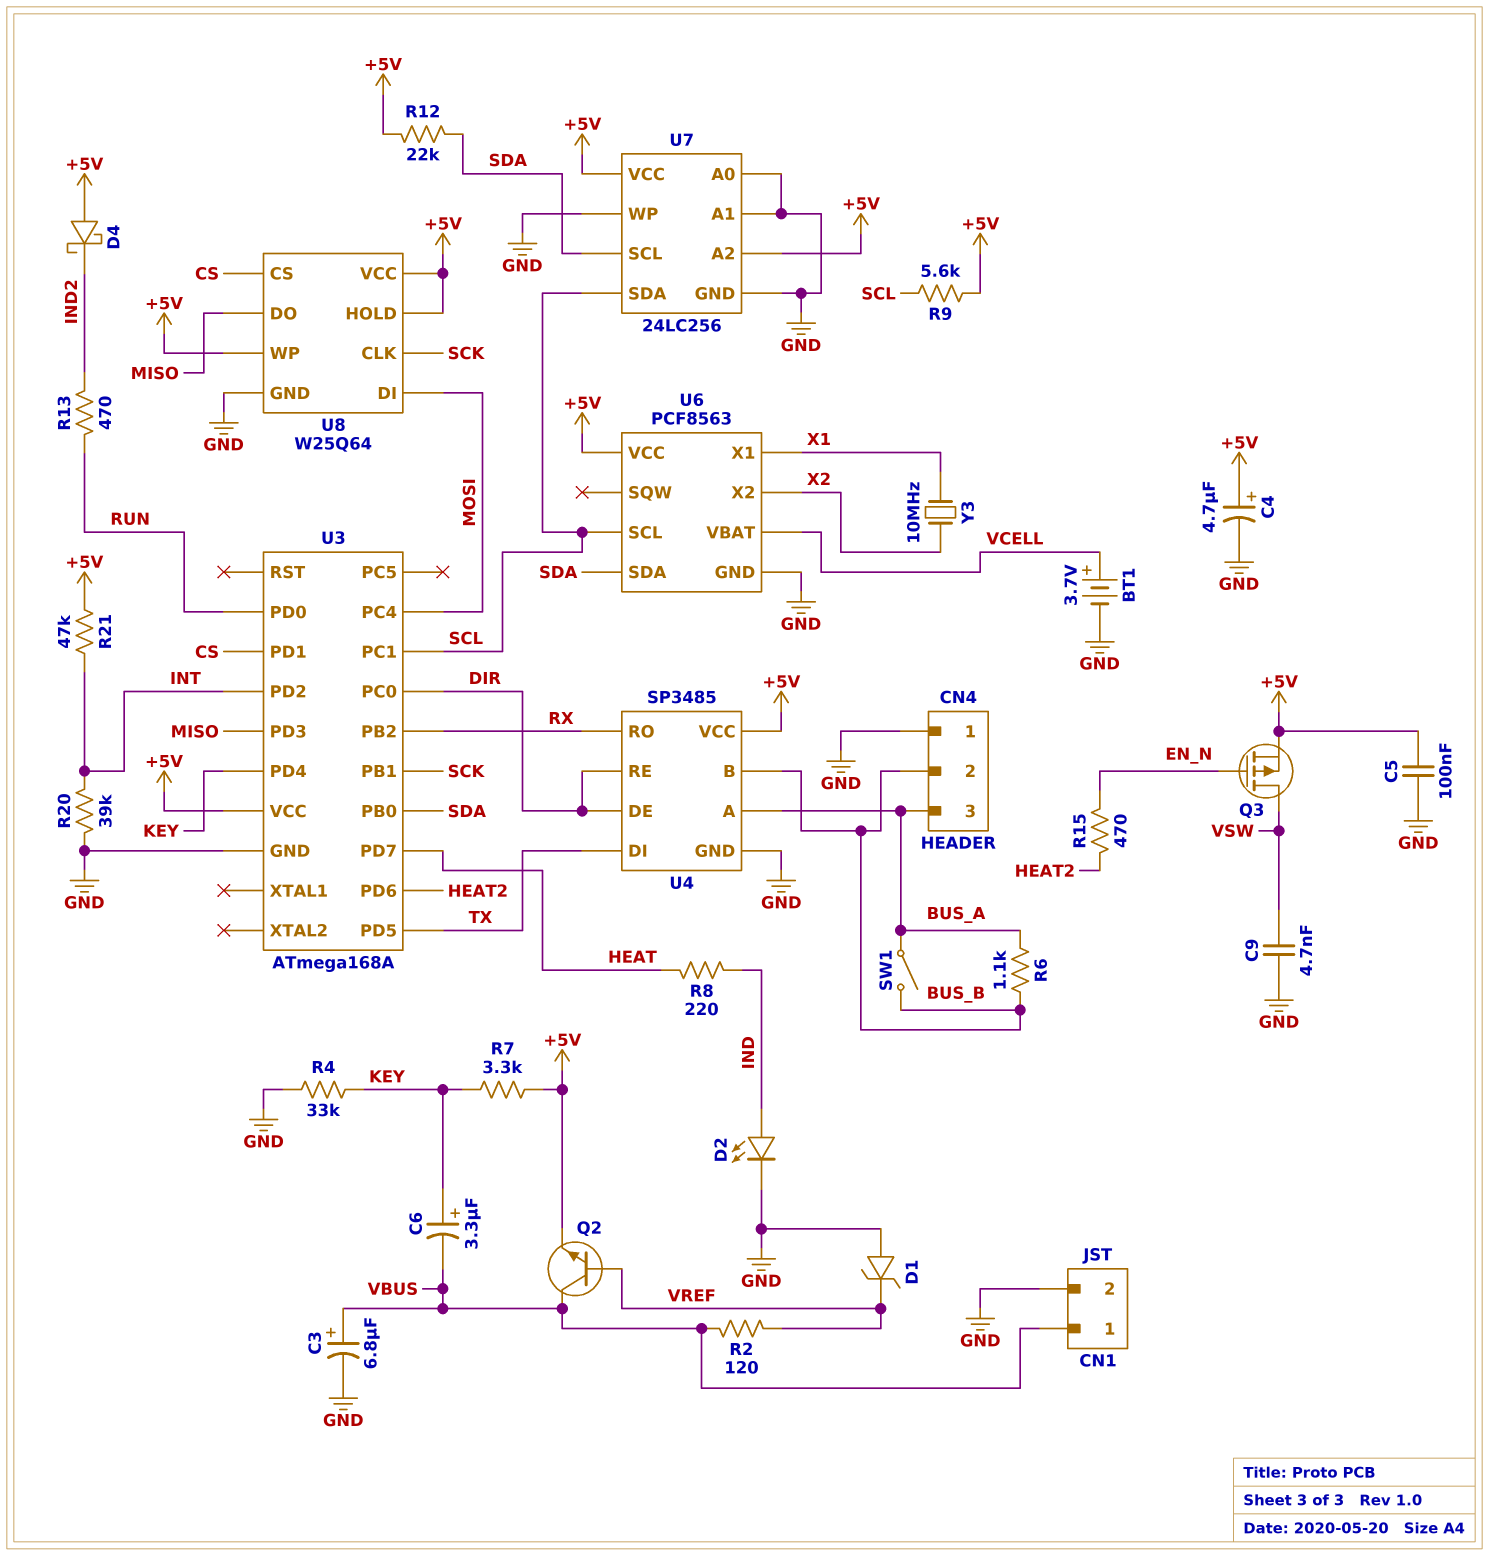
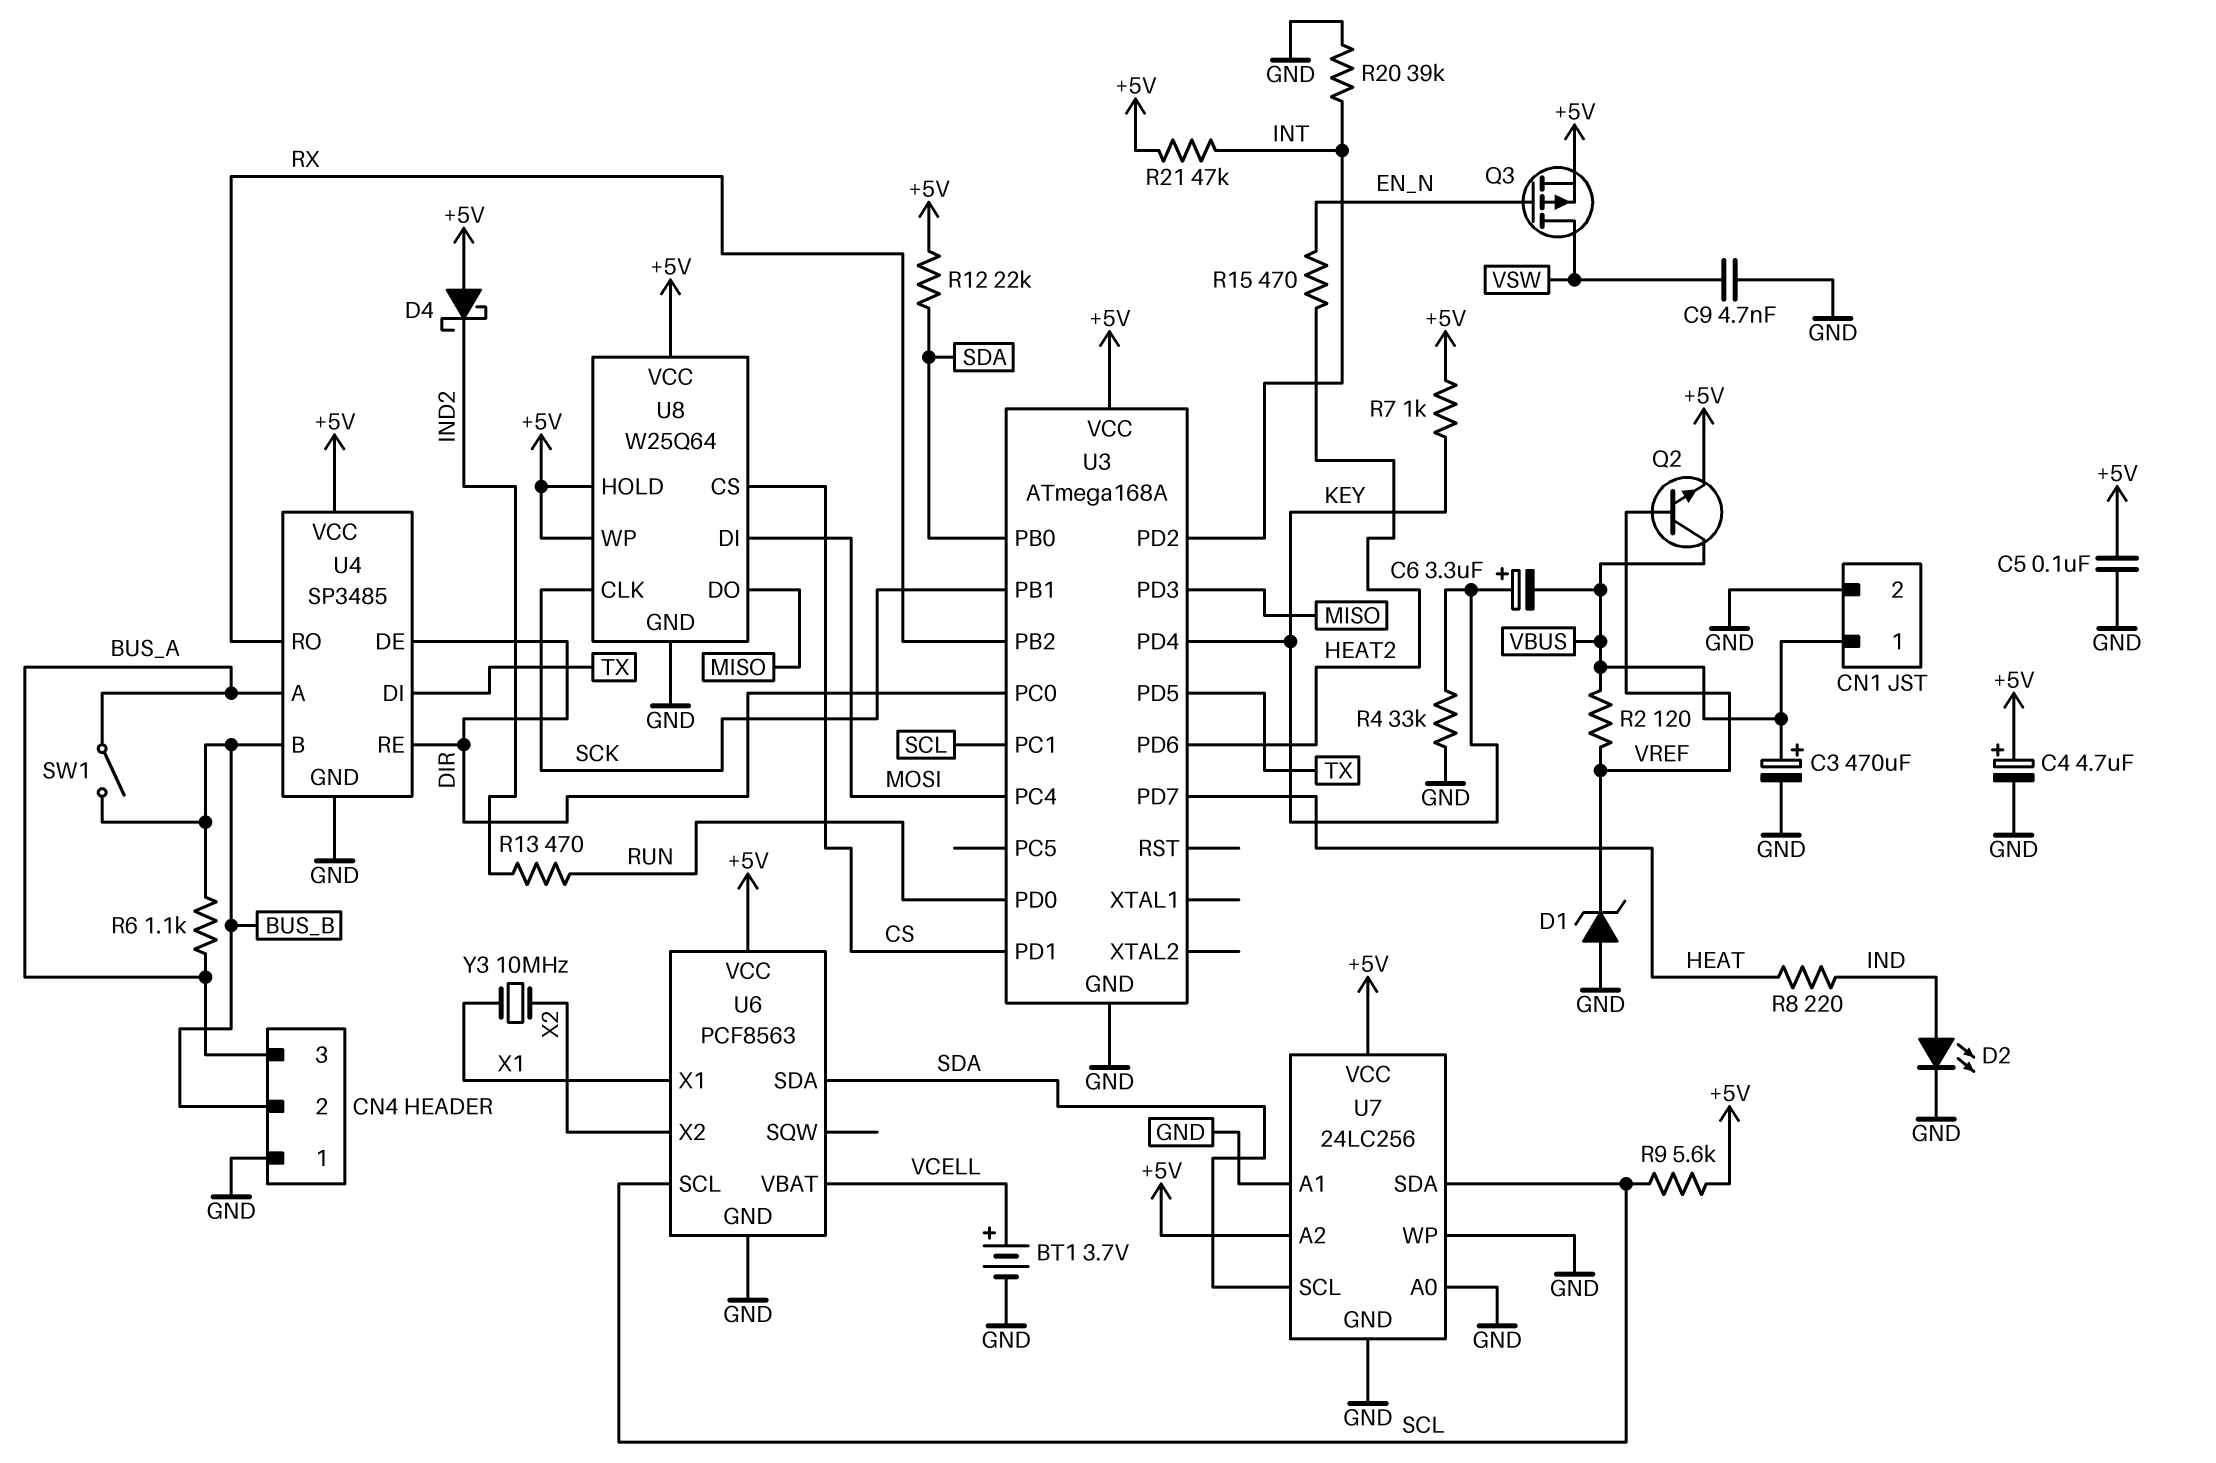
C3: 6.8uF (plus VBUS, minus GND) -> 470uF (plus VBUS, minus GND)
R7: 3.3k (+5V, KEY) -> 1k (+5V, KEY)

